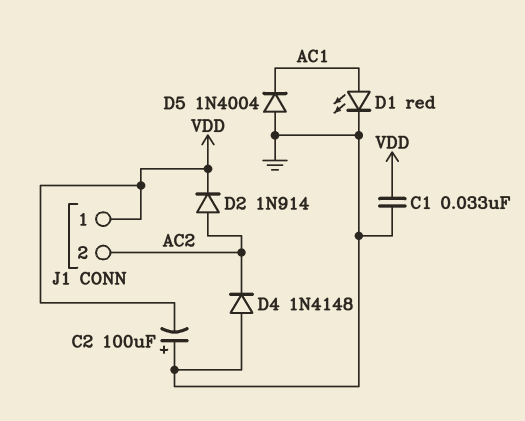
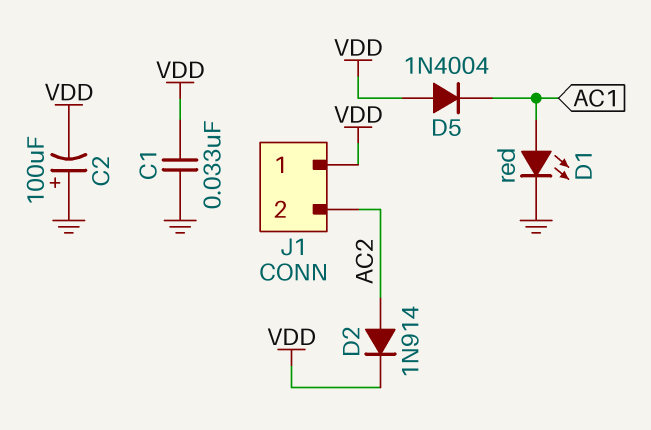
D4: diode 1N4148 (A GND, K AC2) -> none
D5: diode 1N4004 (A GND, K AC1) -> diode 1N4004 (A VDD, K AC1)

